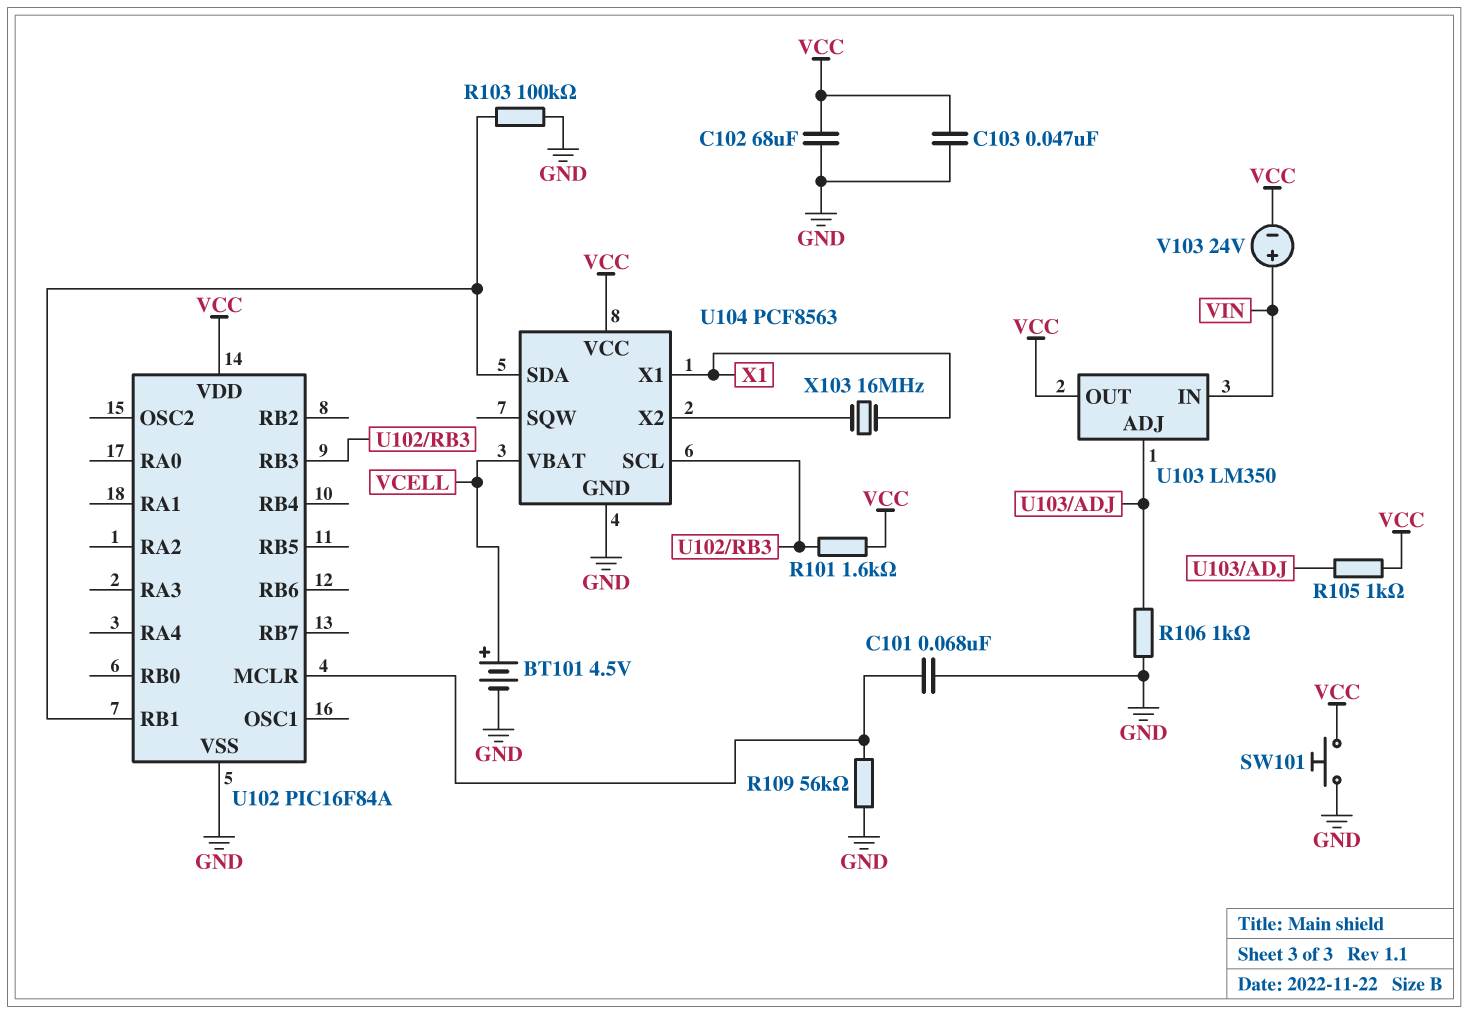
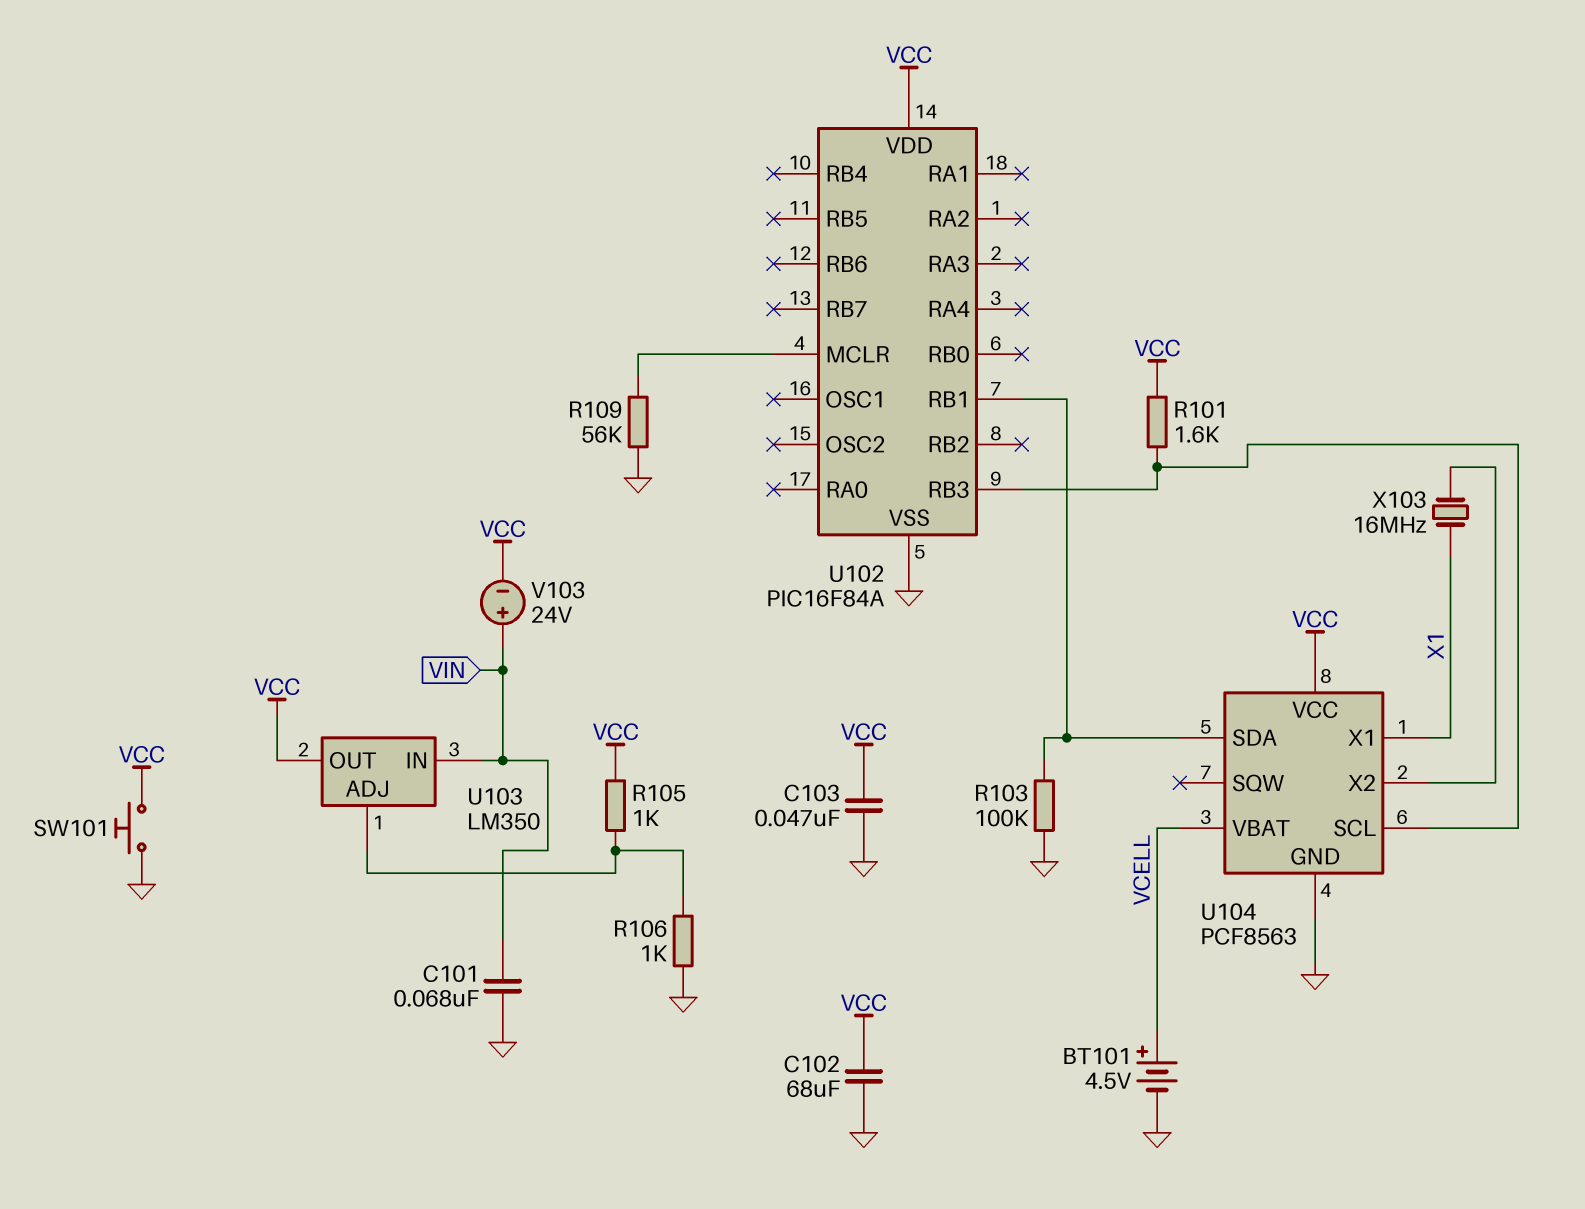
C101: 68nF (GND, U102/MCLR) -> 68nF (GND, VIN)

